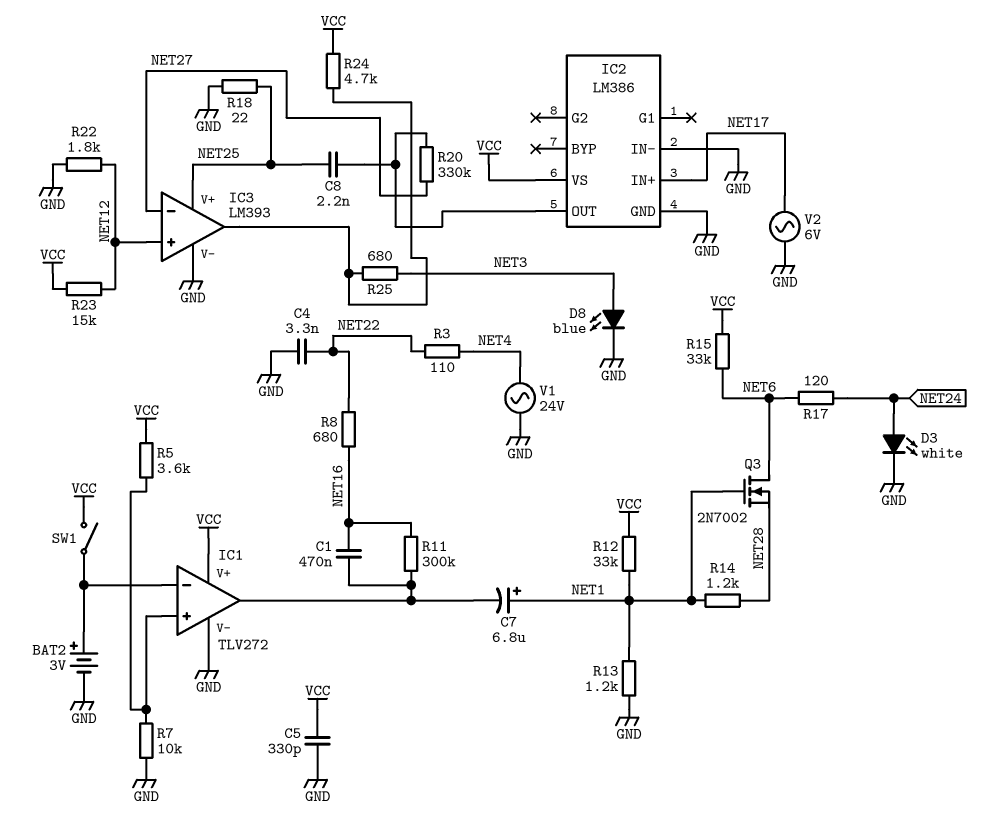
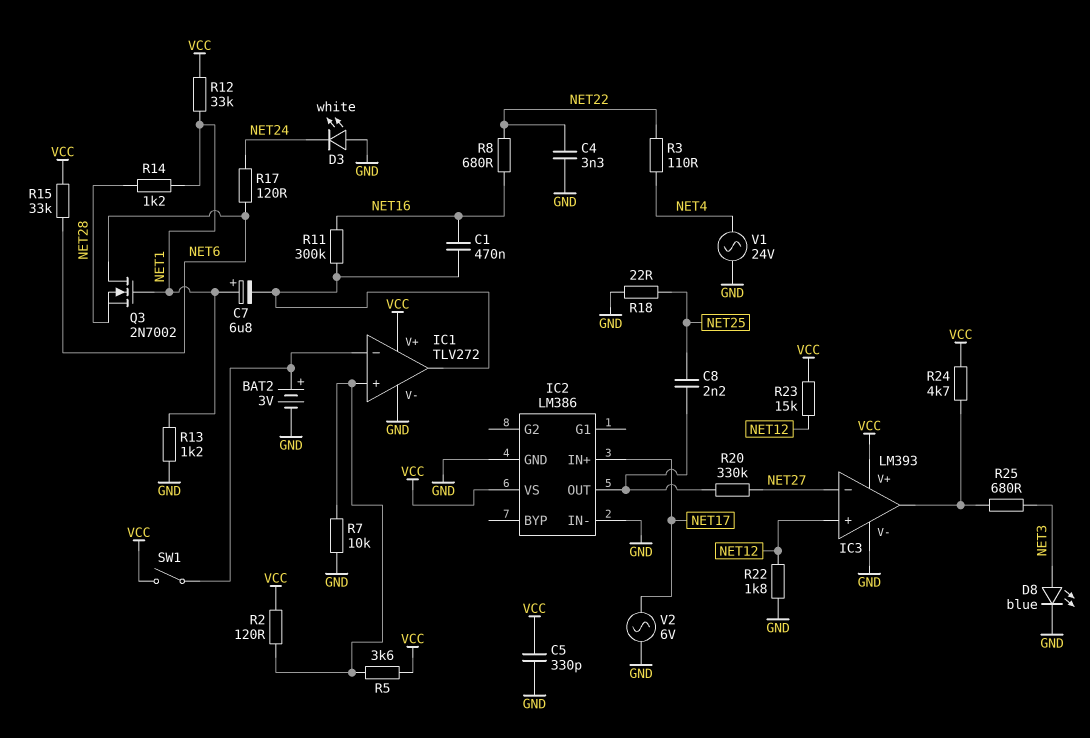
D3: LED white (A NET24, K GND) -> LED white (A GND, K NET24)
IC3 pin V+: NET25 -> VCC
R2: none -> 120 (IC1/in+, VCC)

